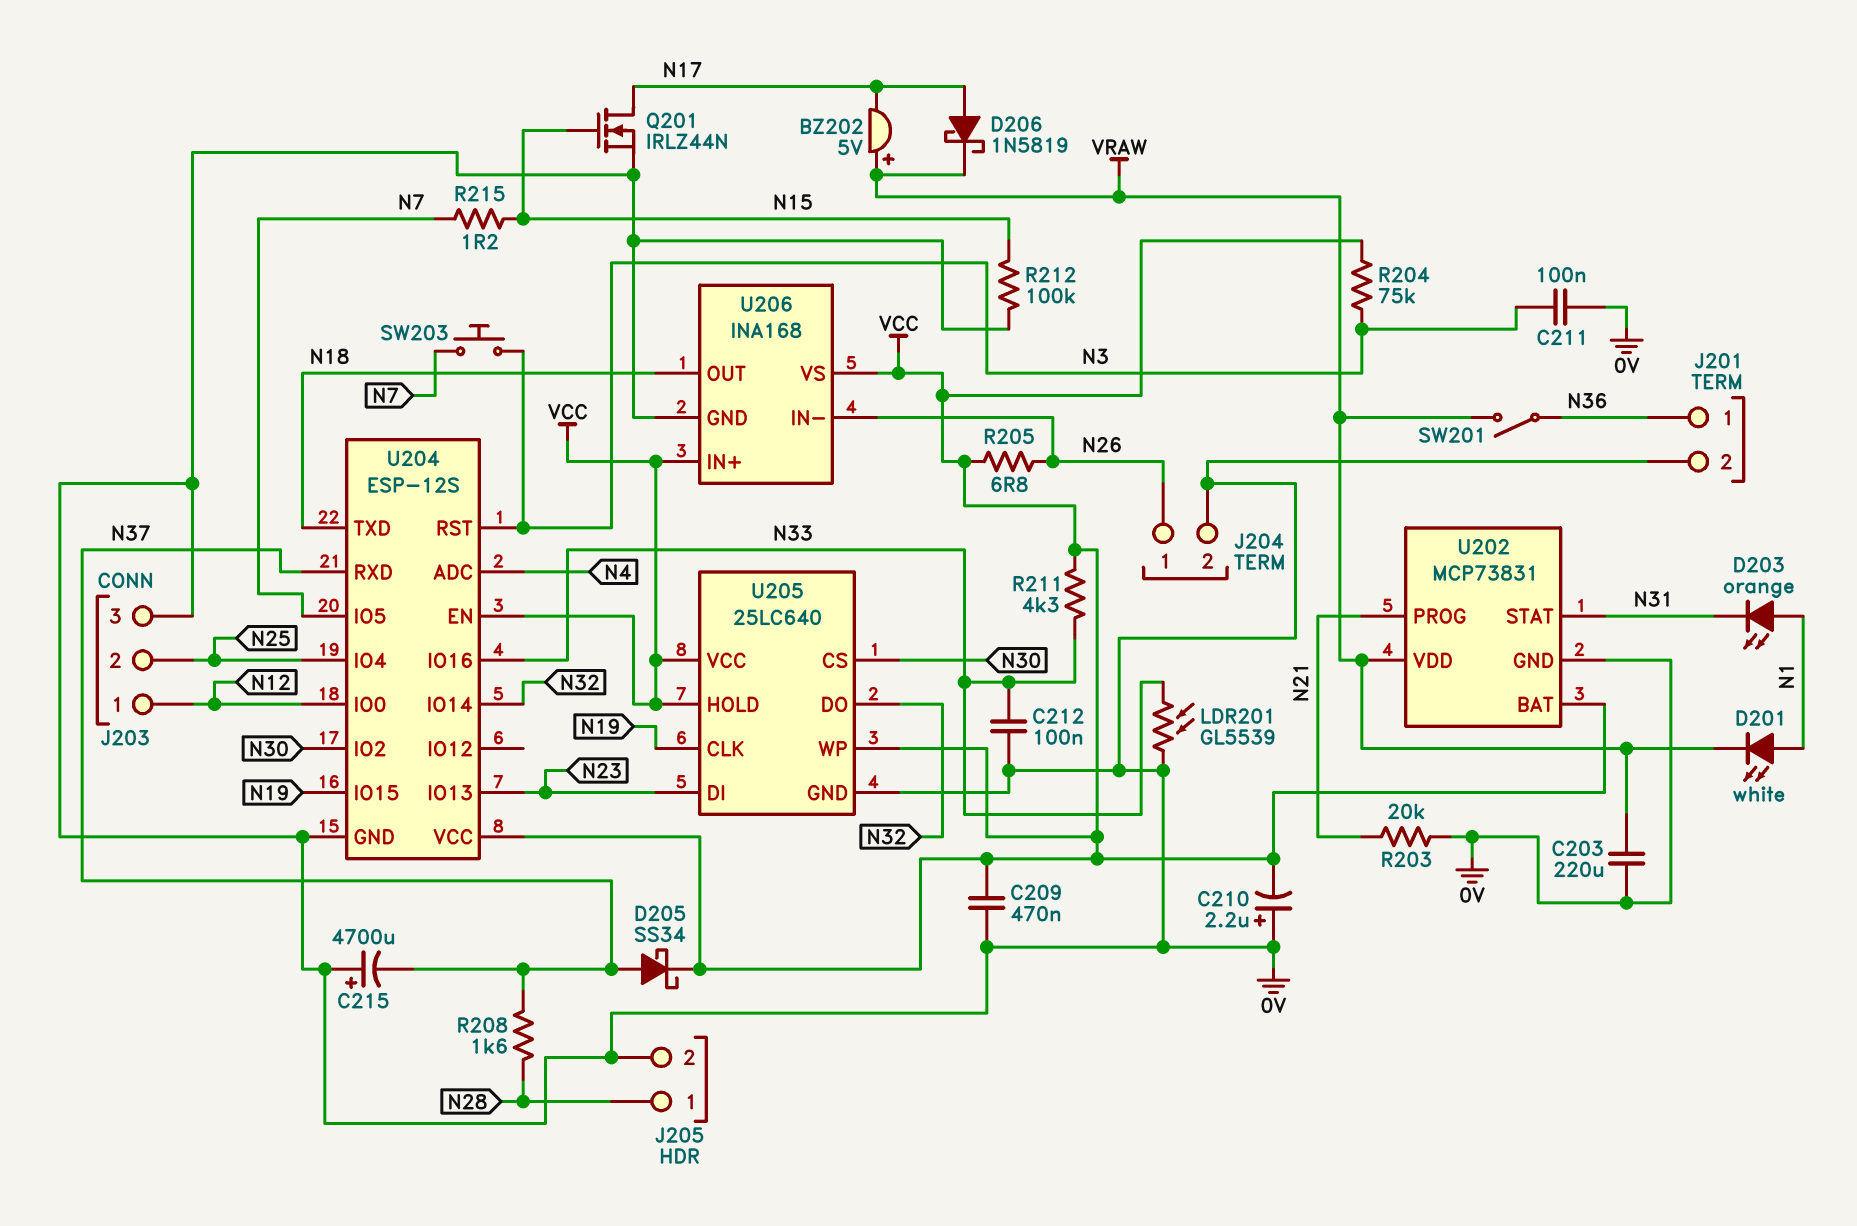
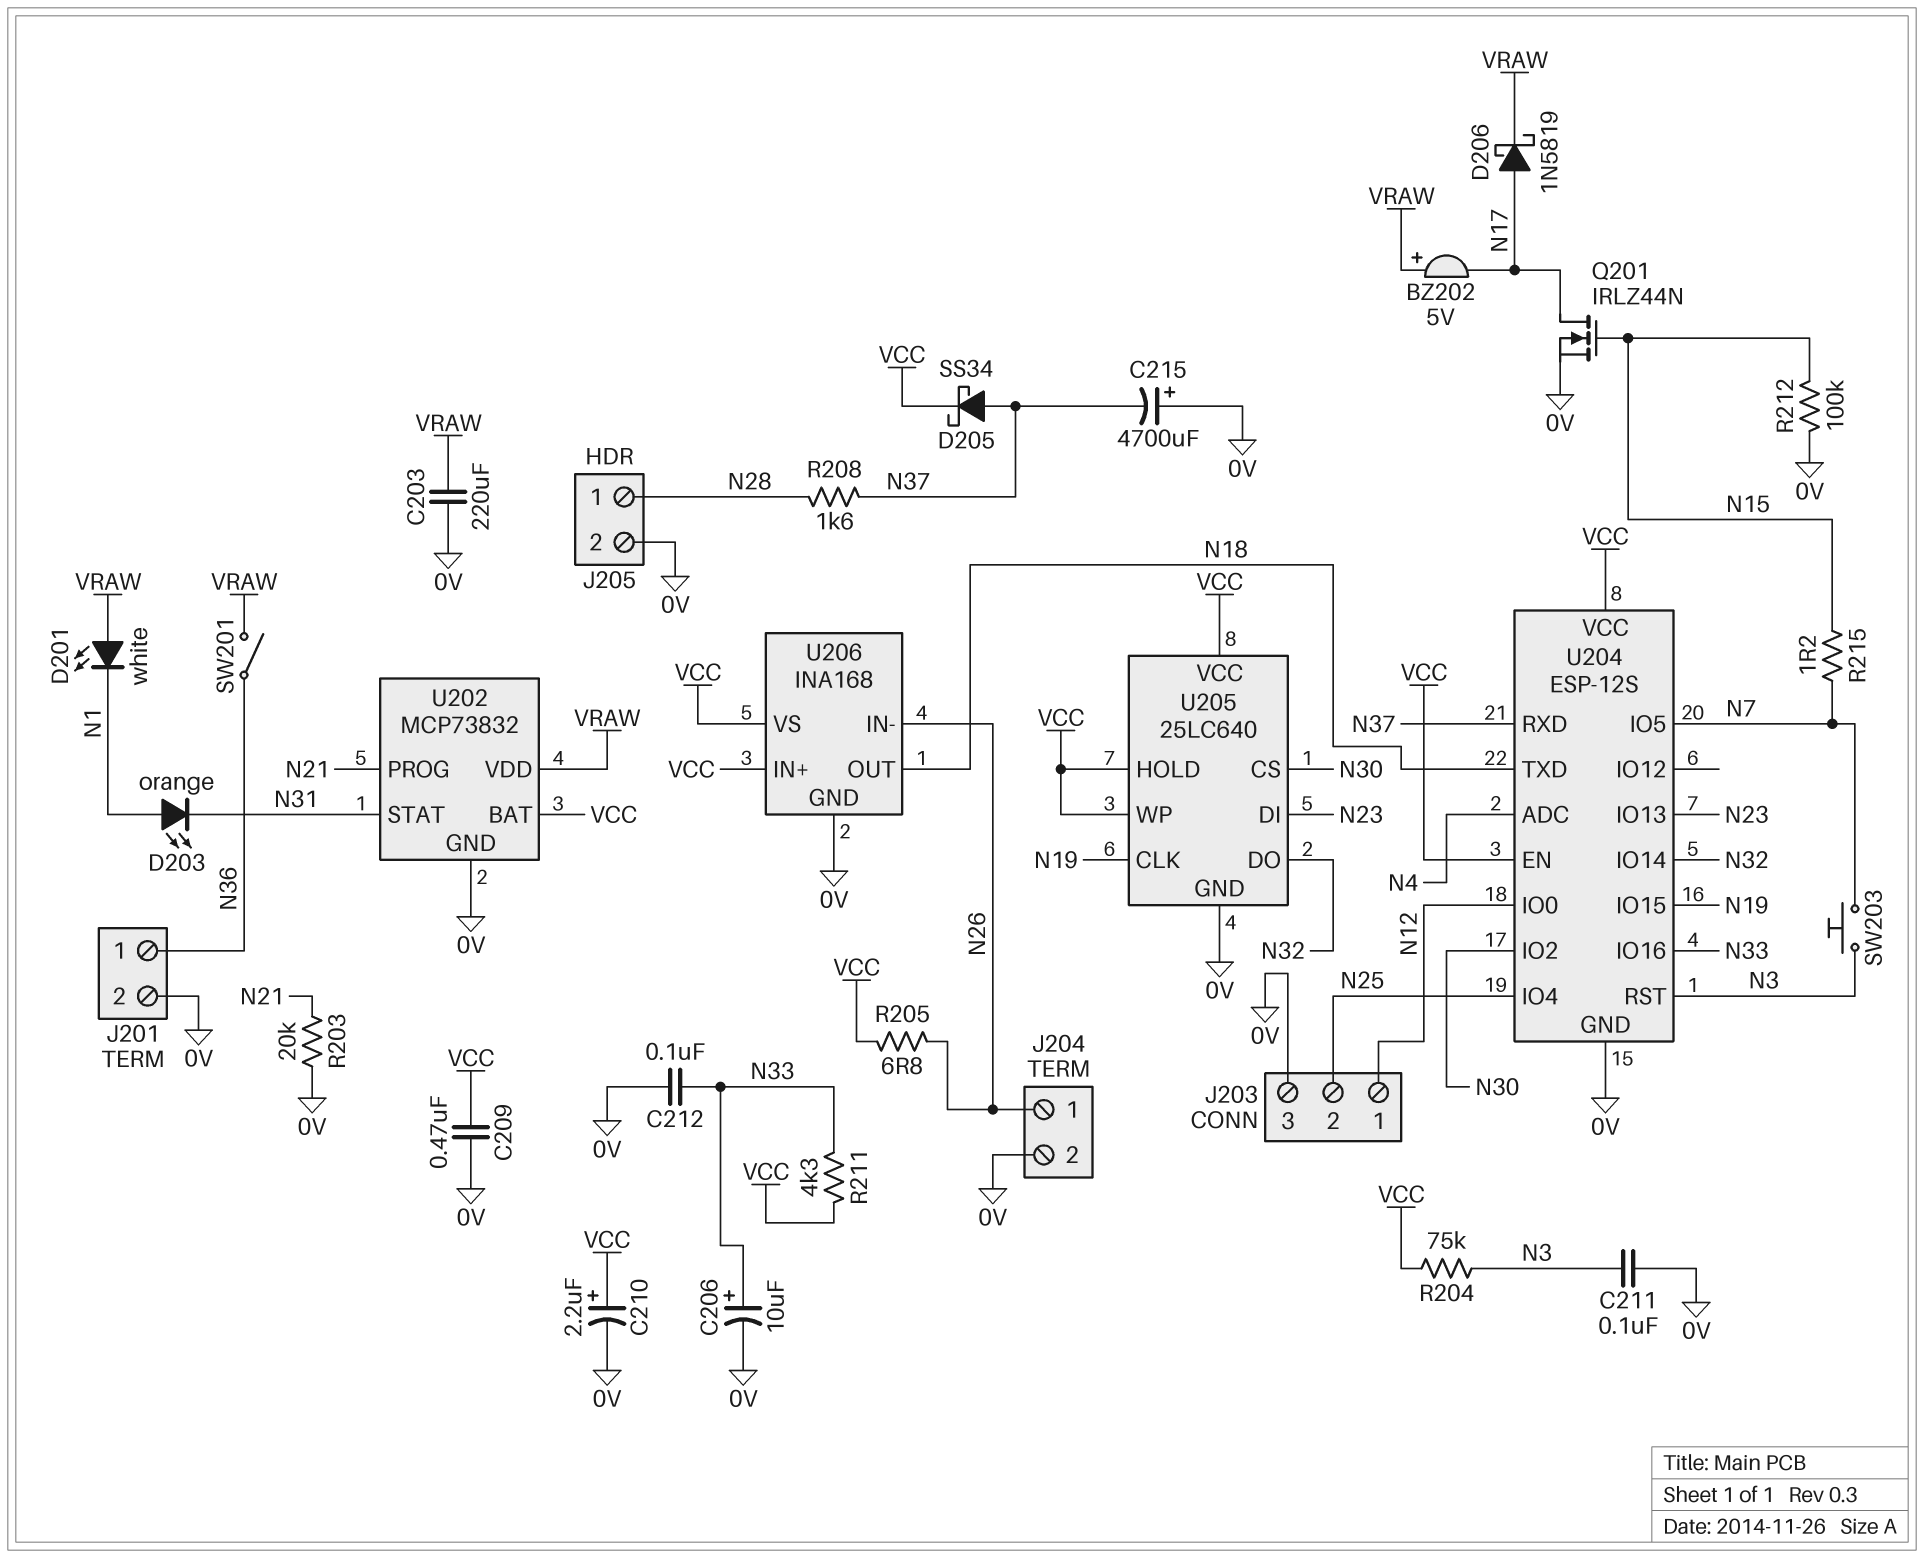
C206: none -> 10uF (plus N33, minus 0V)
C210: 2.2uF (plus 0V, minus VCC) -> 2.2uF (plus VCC, minus 0V)
D201: LED white (A N1, K VRAW) -> LED white (A VRAW, K N1)
LDR201: GL5539 (0V, N33) -> none
U202: MCP73831 -> MCP73832

